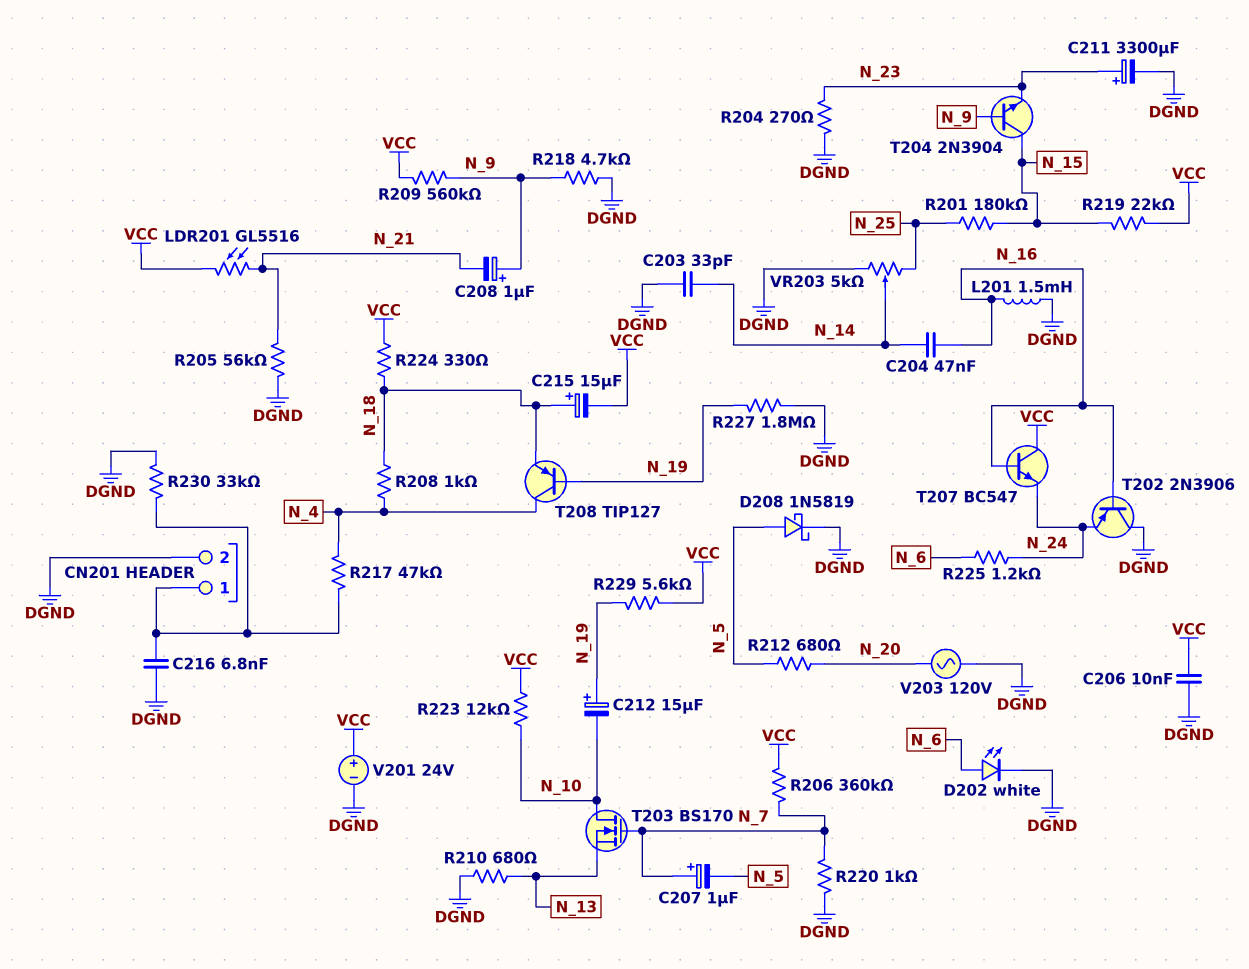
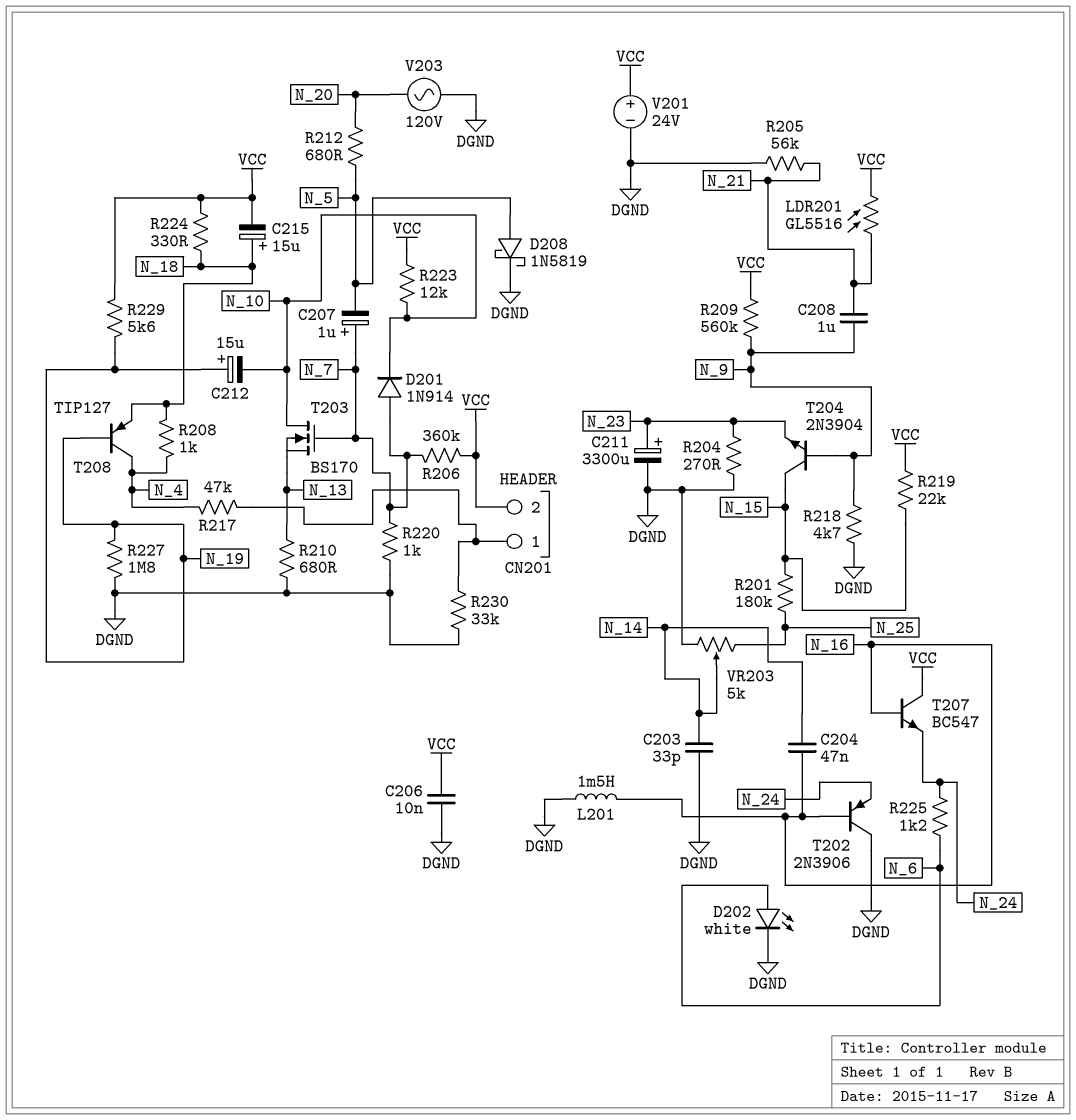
C208: 1uF (plus N_9, minus N_21) -> 1uF (N_9, N_21)
C216: 6.8nF (CN201/1, DGND) -> none
CN201 pin 2: DGND -> VCC
D201: none -> diode 1N914 (A N_7, K N_10)

